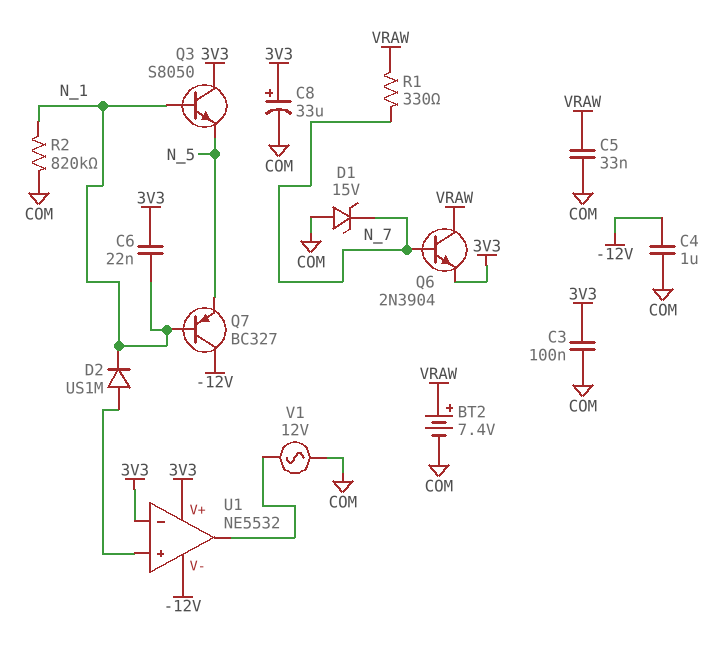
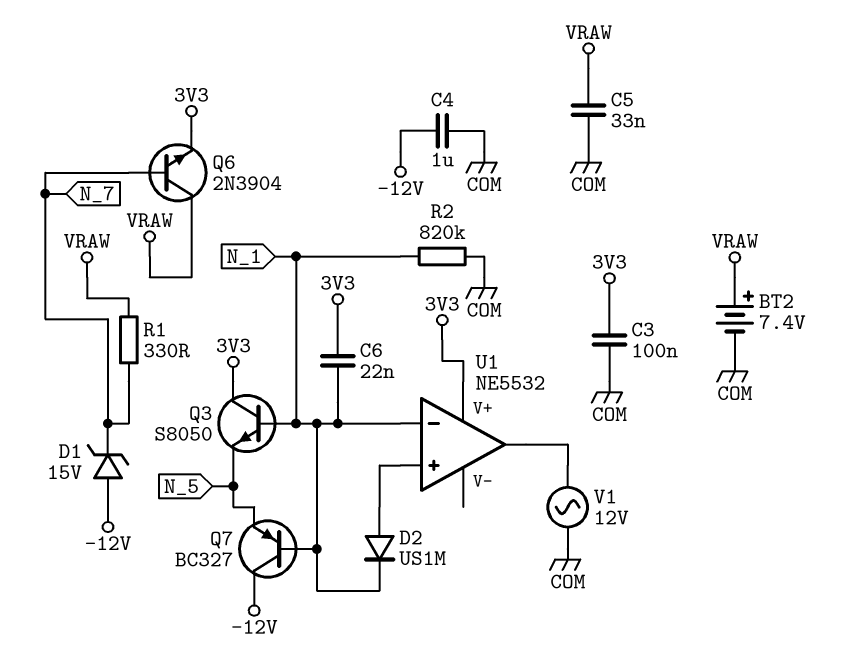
C8: 33uF (plus 3V3, minus COM) -> none
D1: zener 15V (A COM, K N_7) -> zener 15V (A -12V, K N_7)
U1 pin V-: -12V -> none
U1 pin in-: 3V3 -> N_1

